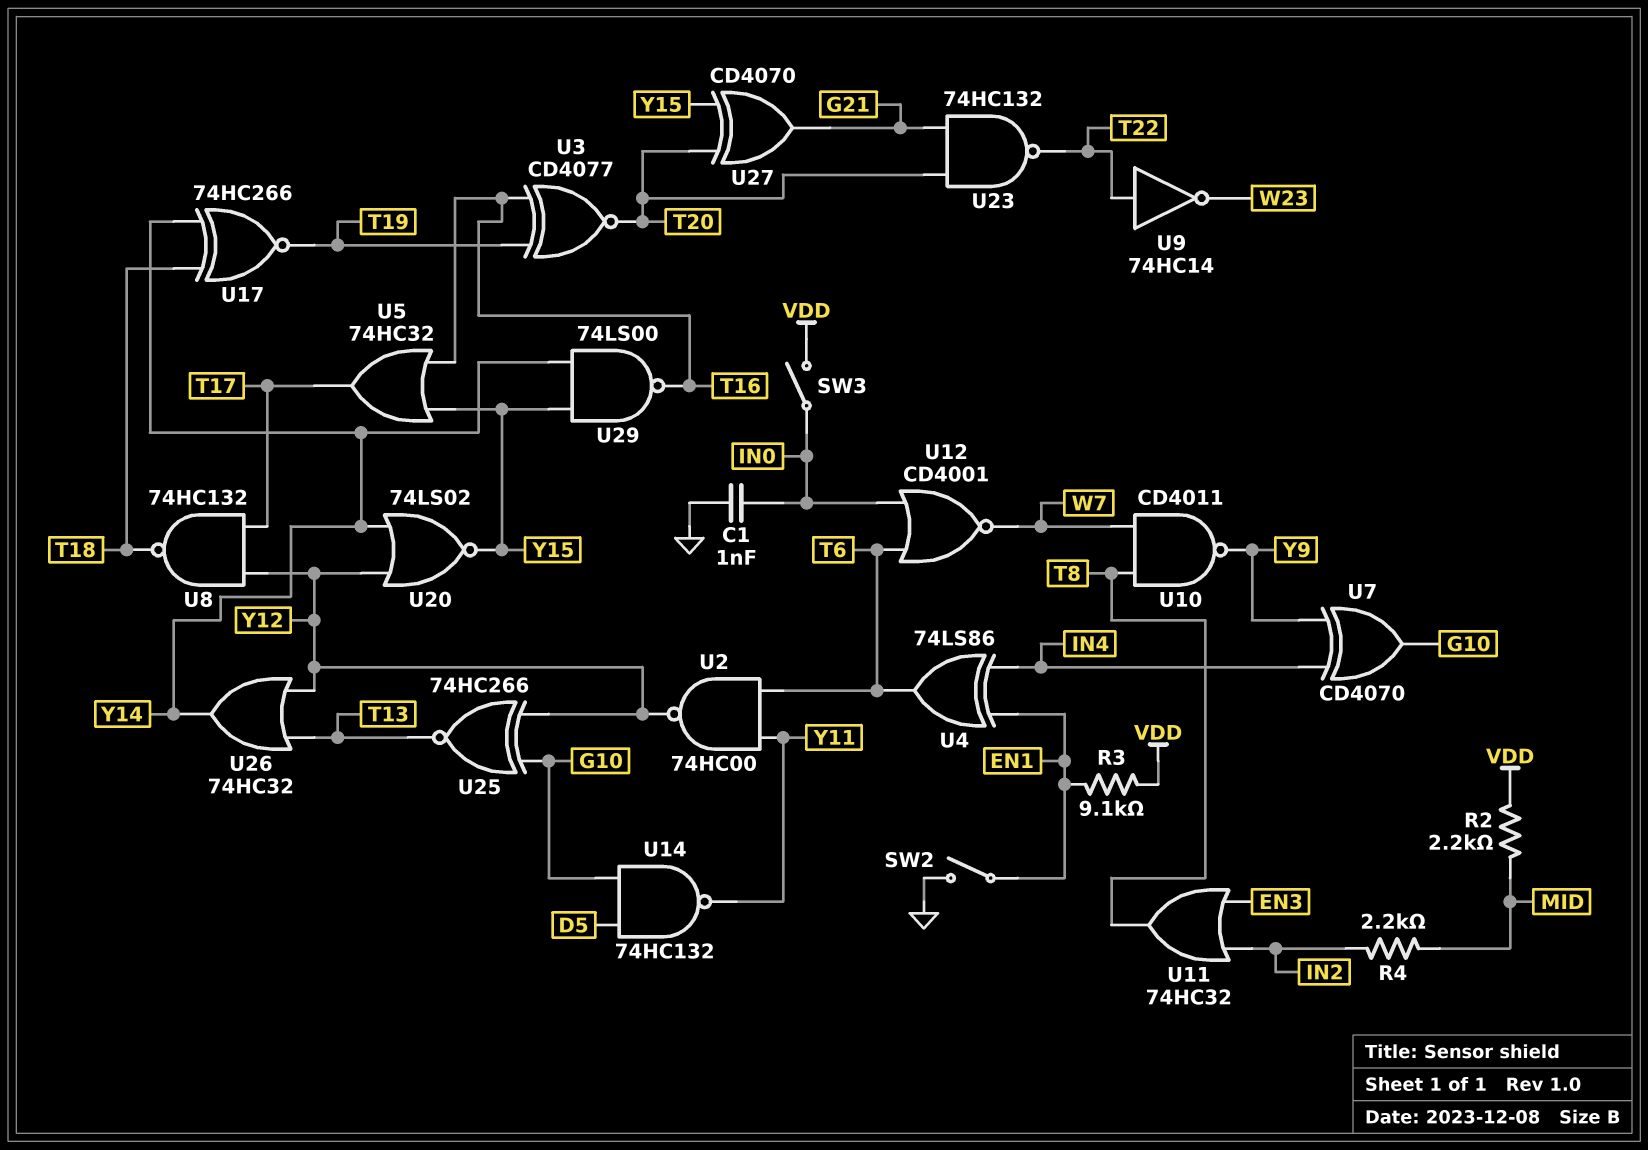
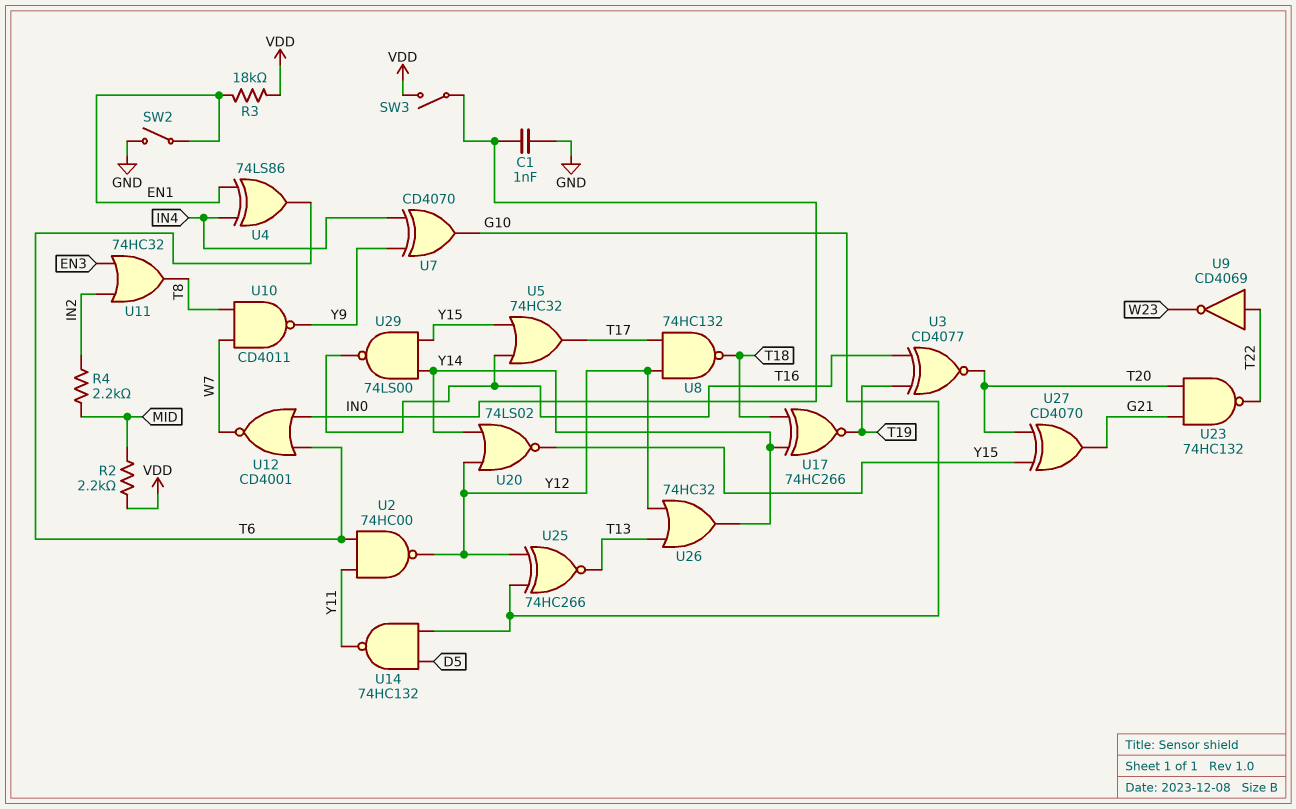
R3: 9.1k (EN1, VDD) -> 18k (EN1, VDD)
U9: NOT 74HC14 (in T22, out W23) -> NOT CD4069 (in T22, out W23)

